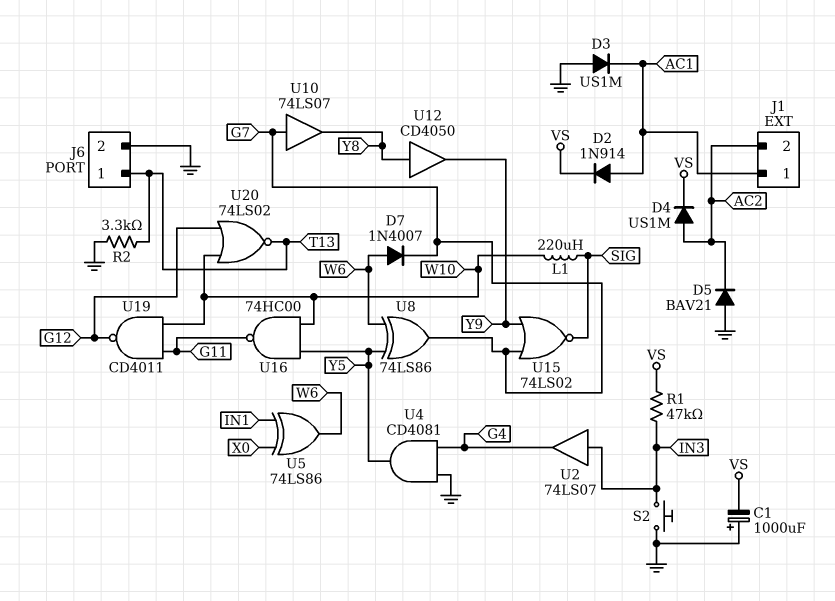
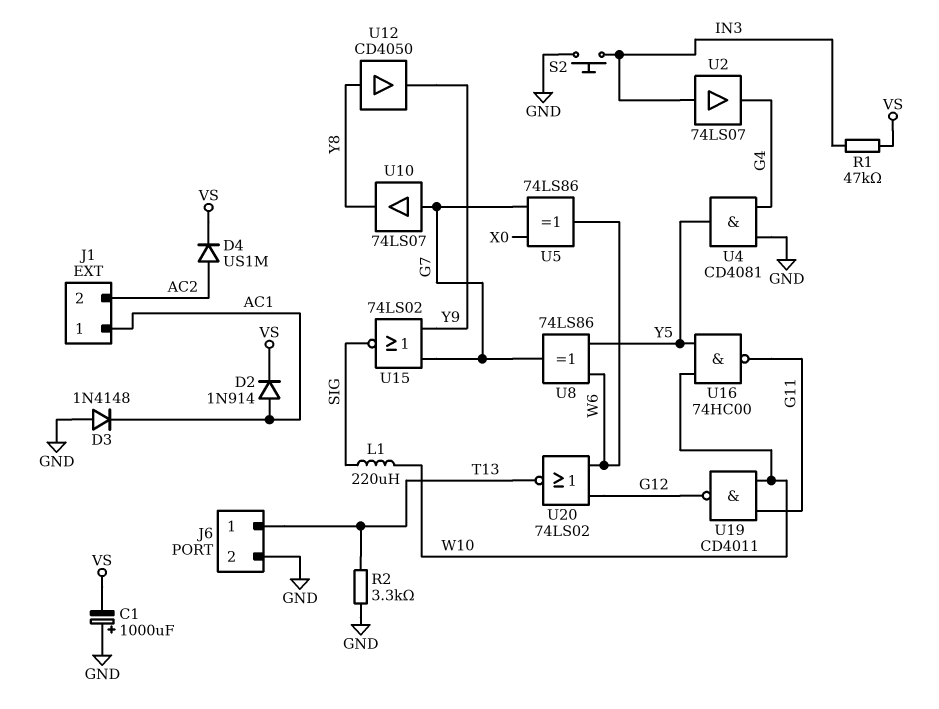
D3: diode US1M (A GND, K AC1) -> diode 1N4148 (A GND, K AC1)
D5: diode BAV21 (A GND, K AC2) -> none
D7: diode 1N4007 (A W6, K G7) -> none
U5: XOR 74LS86 (in IN1, in X0, out W6) -> XOR 74LS86 (in G7, in X0, out W6)
U20: NOR 74LS02 (in G12, in W10, out T13) -> NOR 74LS02 (in G12, in W6, out T13)

